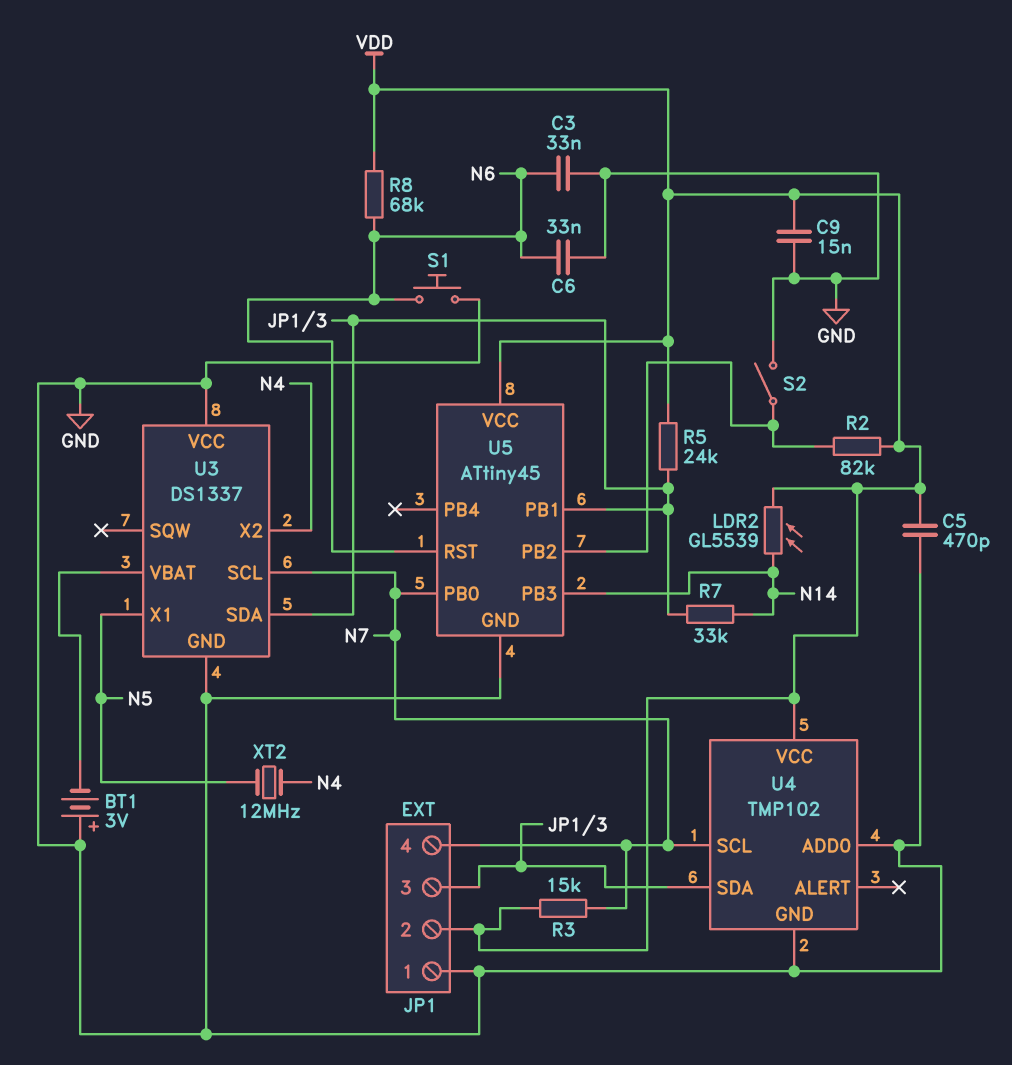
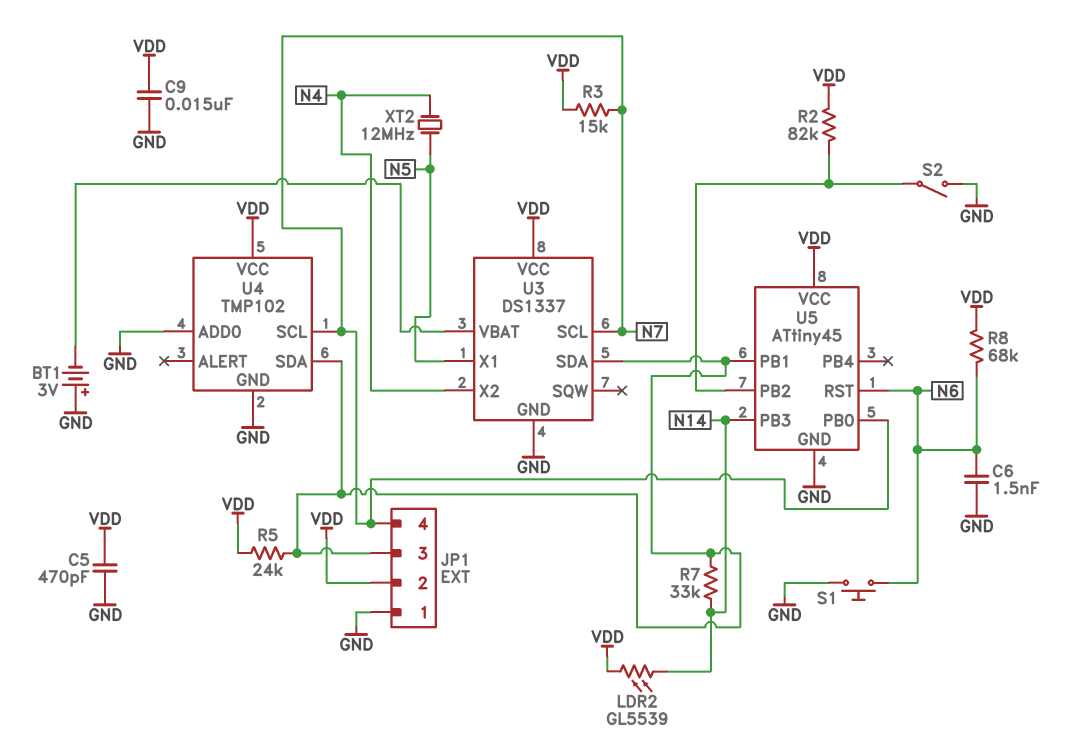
C3: 33nF (GND, N6) -> none
C6: 33nF (GND, N6) -> 1.5nF (GND, N6)
U3 pin VCC: GND -> VDD

